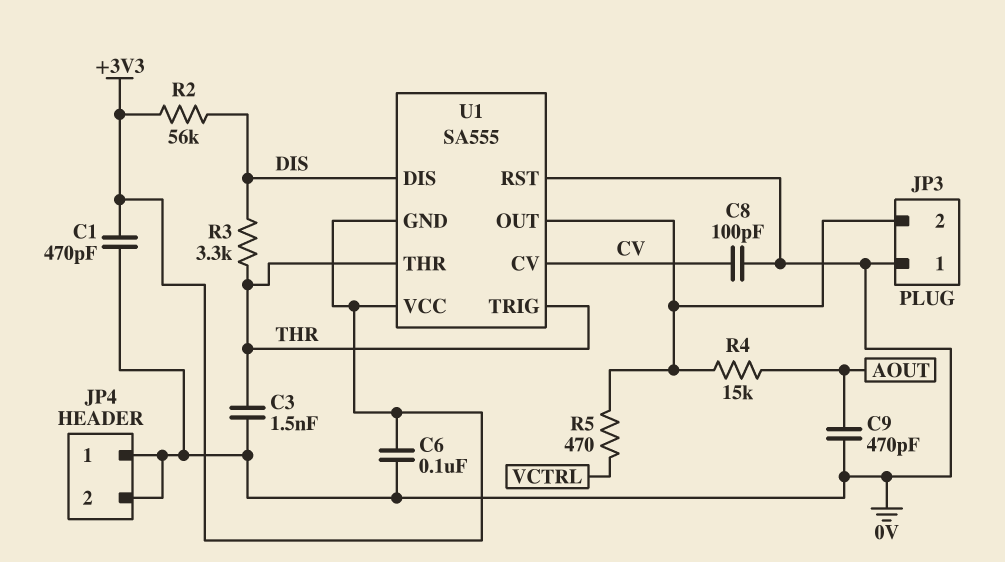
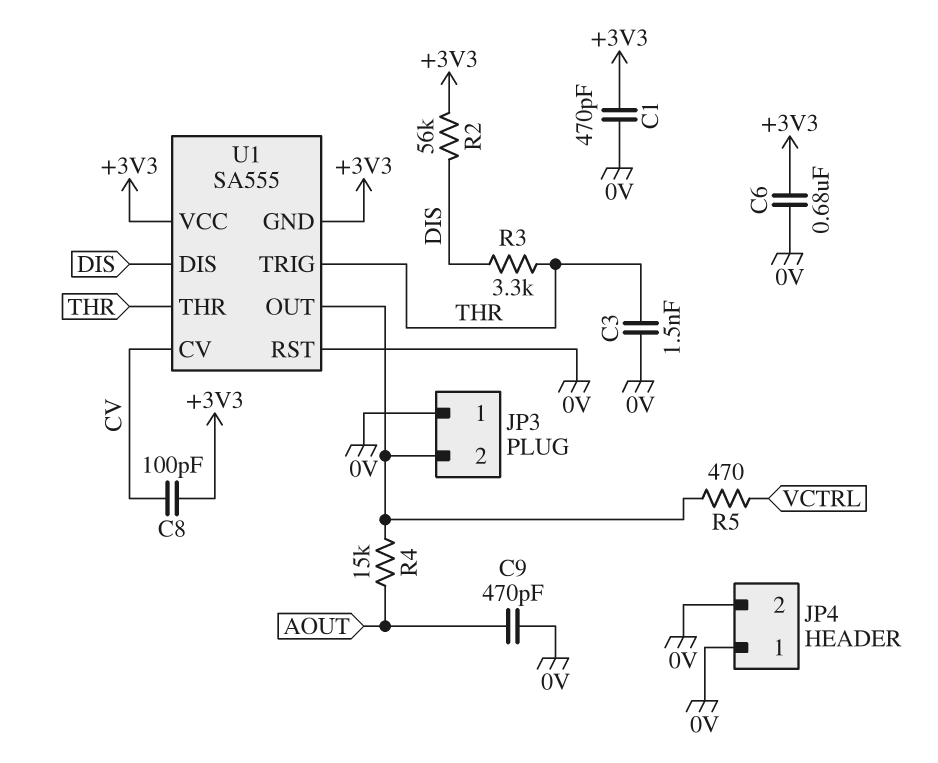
C6: 100nF (+3V3, 0V) -> 680nF (+3V3, 0V)
C8: 100pF (0V, CV) -> 100pF (+3V3, CV)

